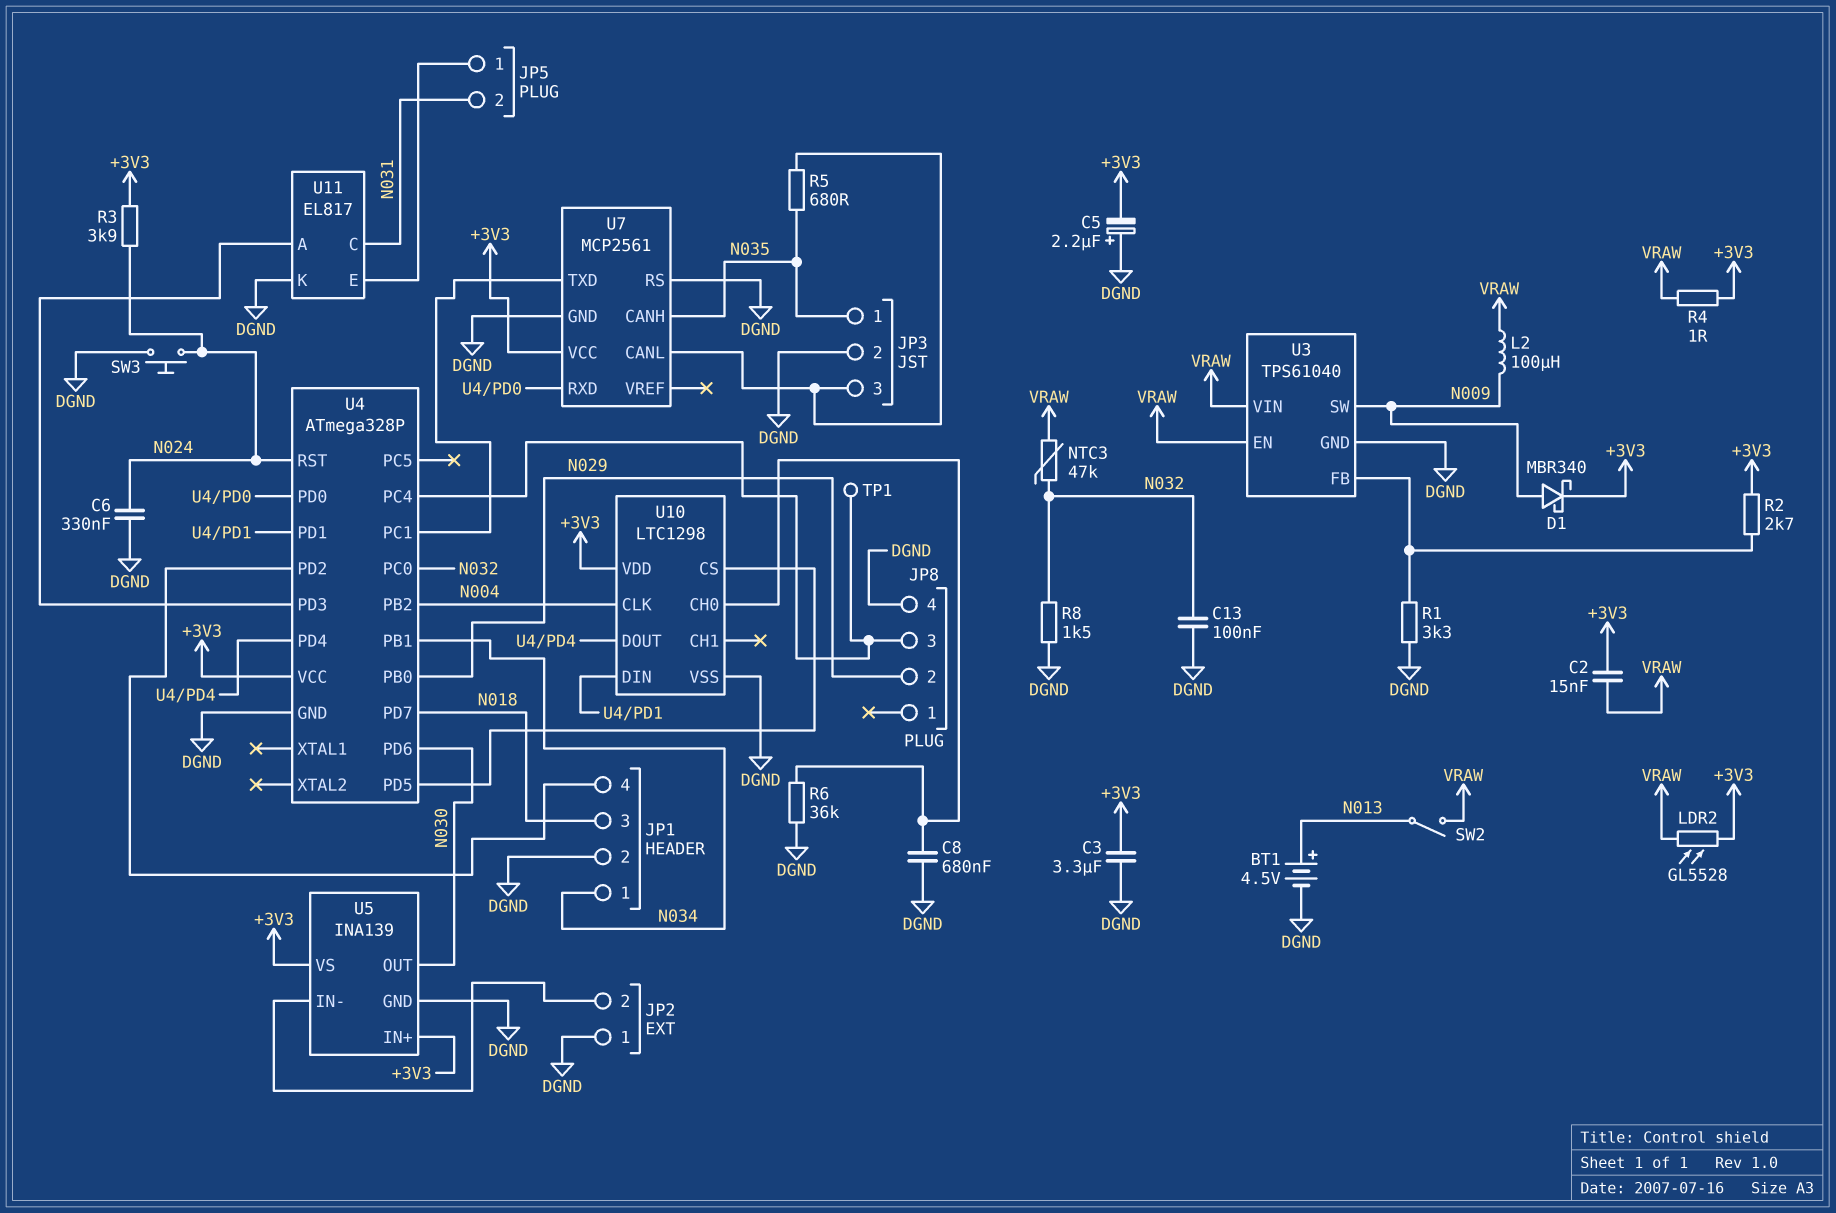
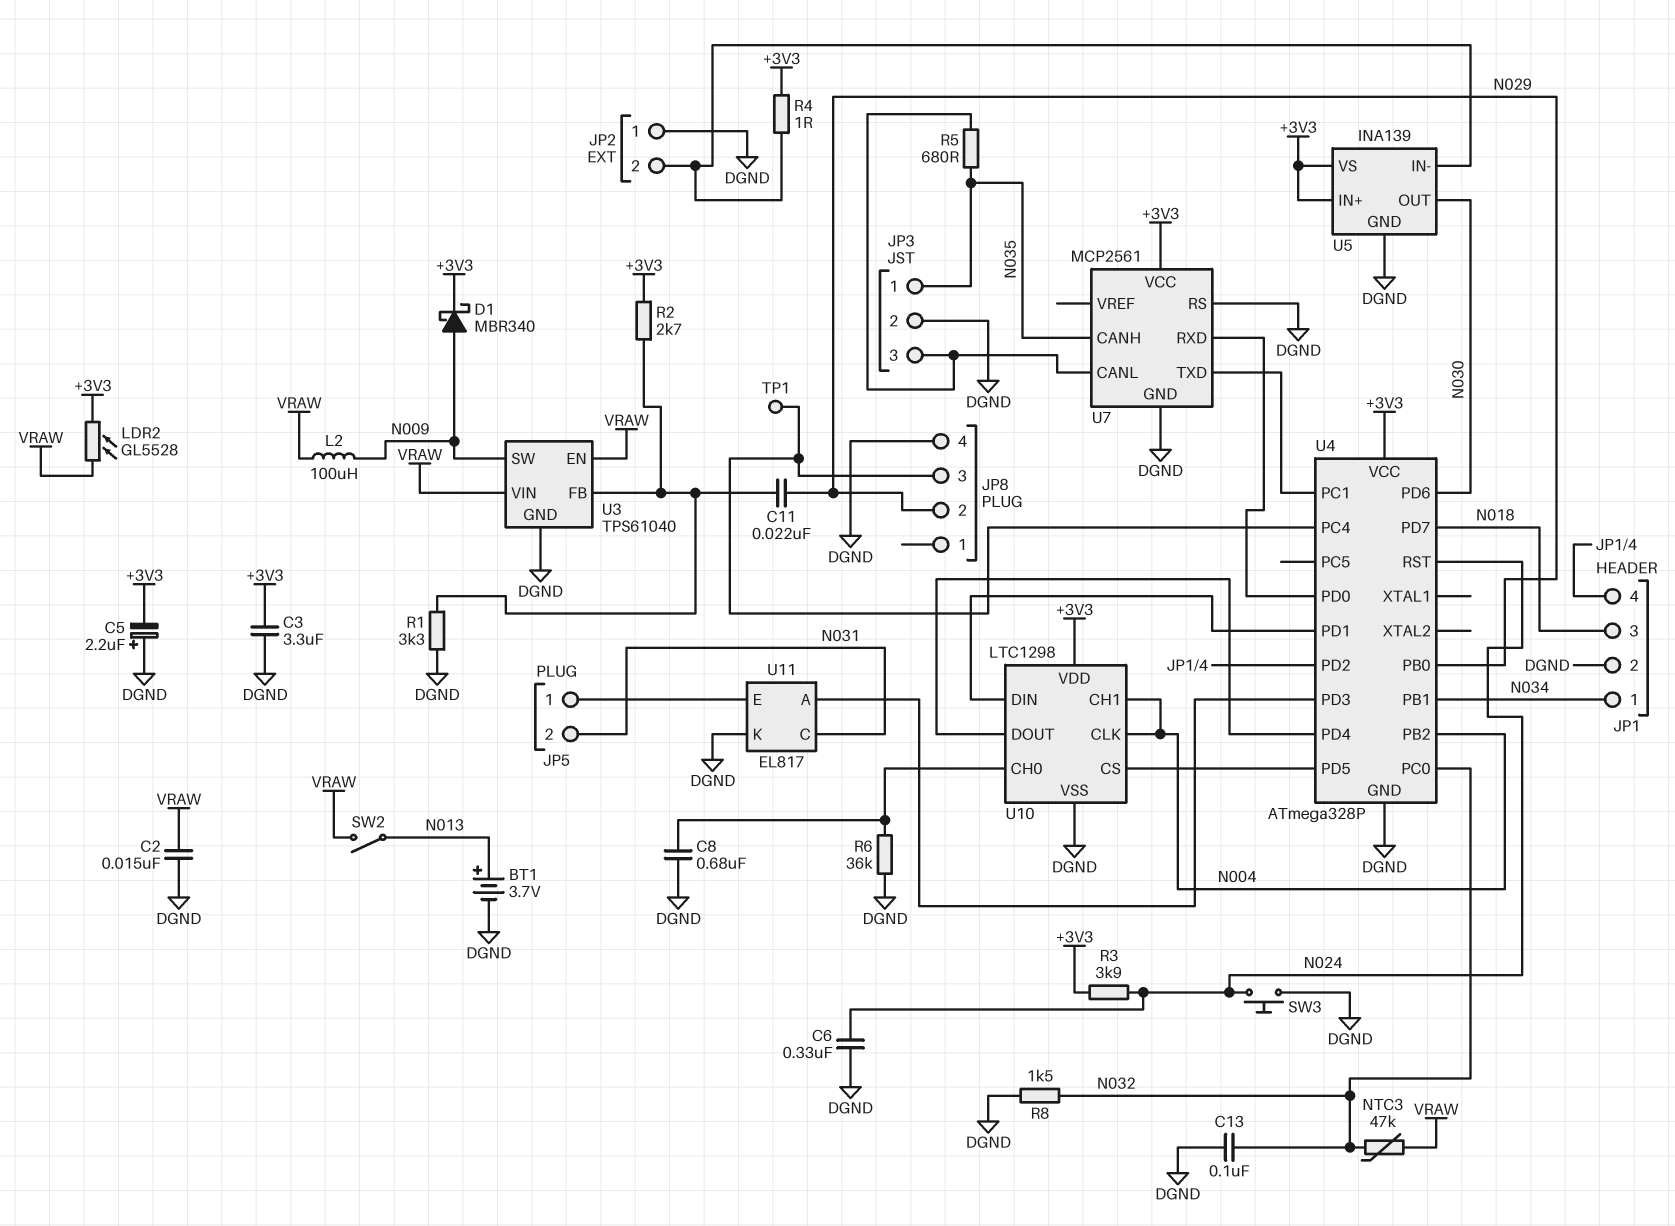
BT1: 4.5V (plus N013, minus DGND) -> 3.7V (plus N013, minus DGND)
C2: 15nF (+3V3, VRAW) -> 15nF (DGND, VRAW)
C11: none -> 22nF (N029, U3/FB)
R4: 1 (+3V3, VRAW) -> 1 (+3V3, JP2/2)
U10 pin CH1: none -> N004

